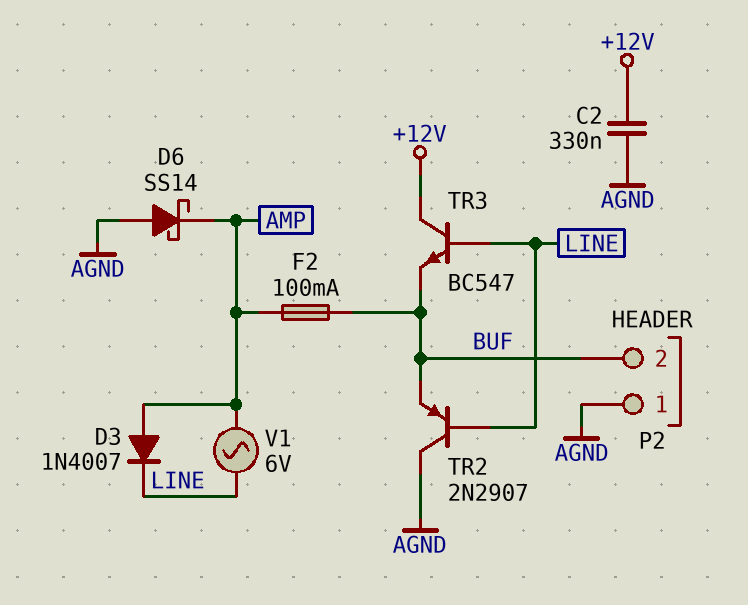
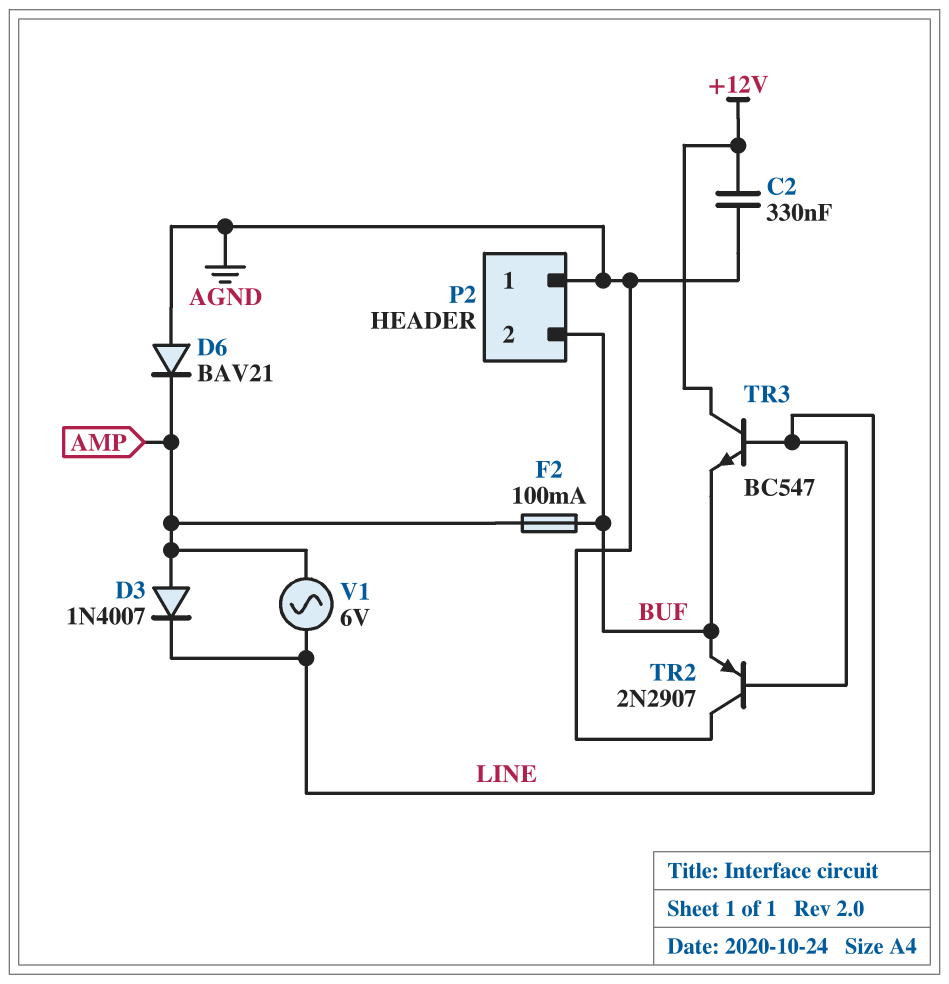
D6: schottky SS14 (A AGND, K AMP) -> diode BAV21 (A AGND, K AMP)

